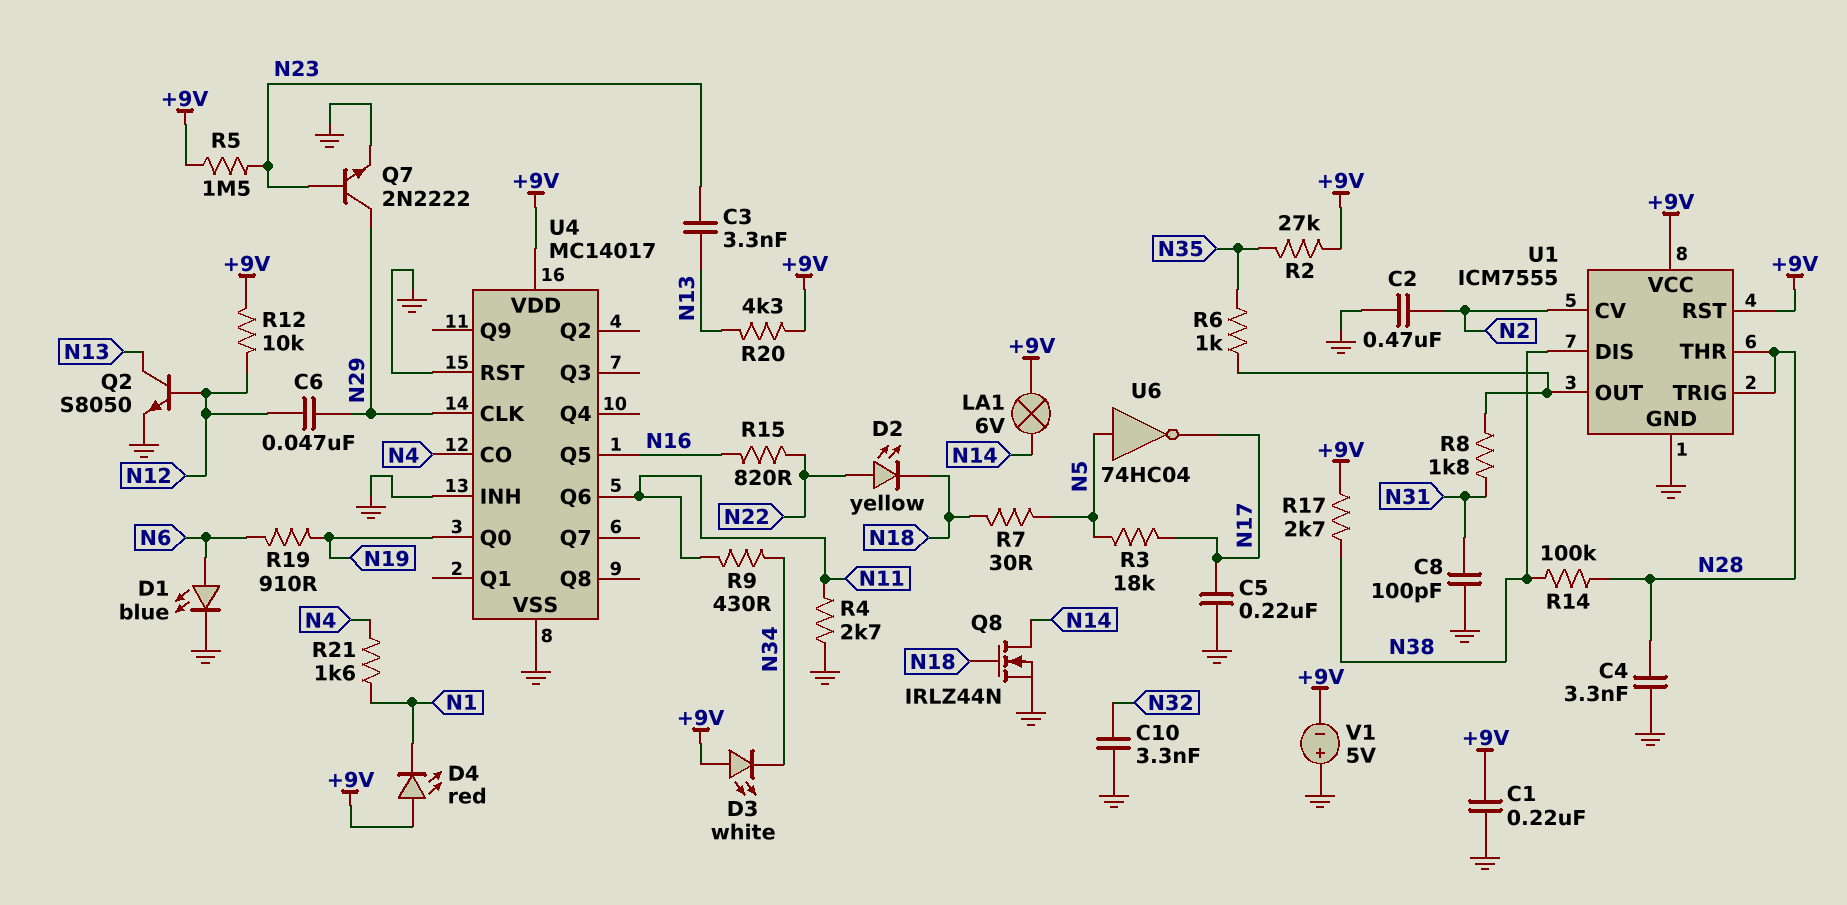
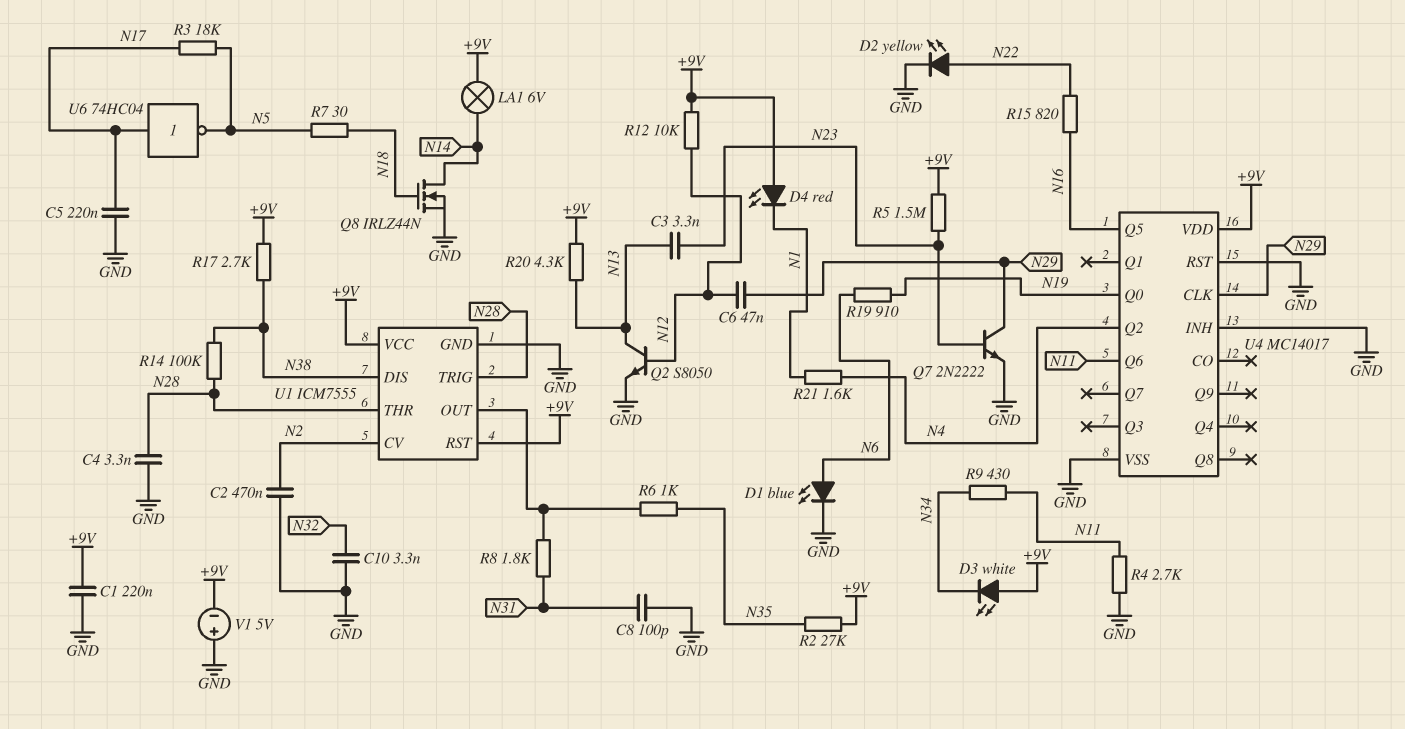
D2: LED yellow (A N22, K N18) -> LED yellow (A N22, K GND)
U4 pin CO: N4 -> none
U4 pin Q2: none -> N4
U6: NOT 74HC04 (in N5, out N17) -> NOT 74HC04 (in N17, out N5)

